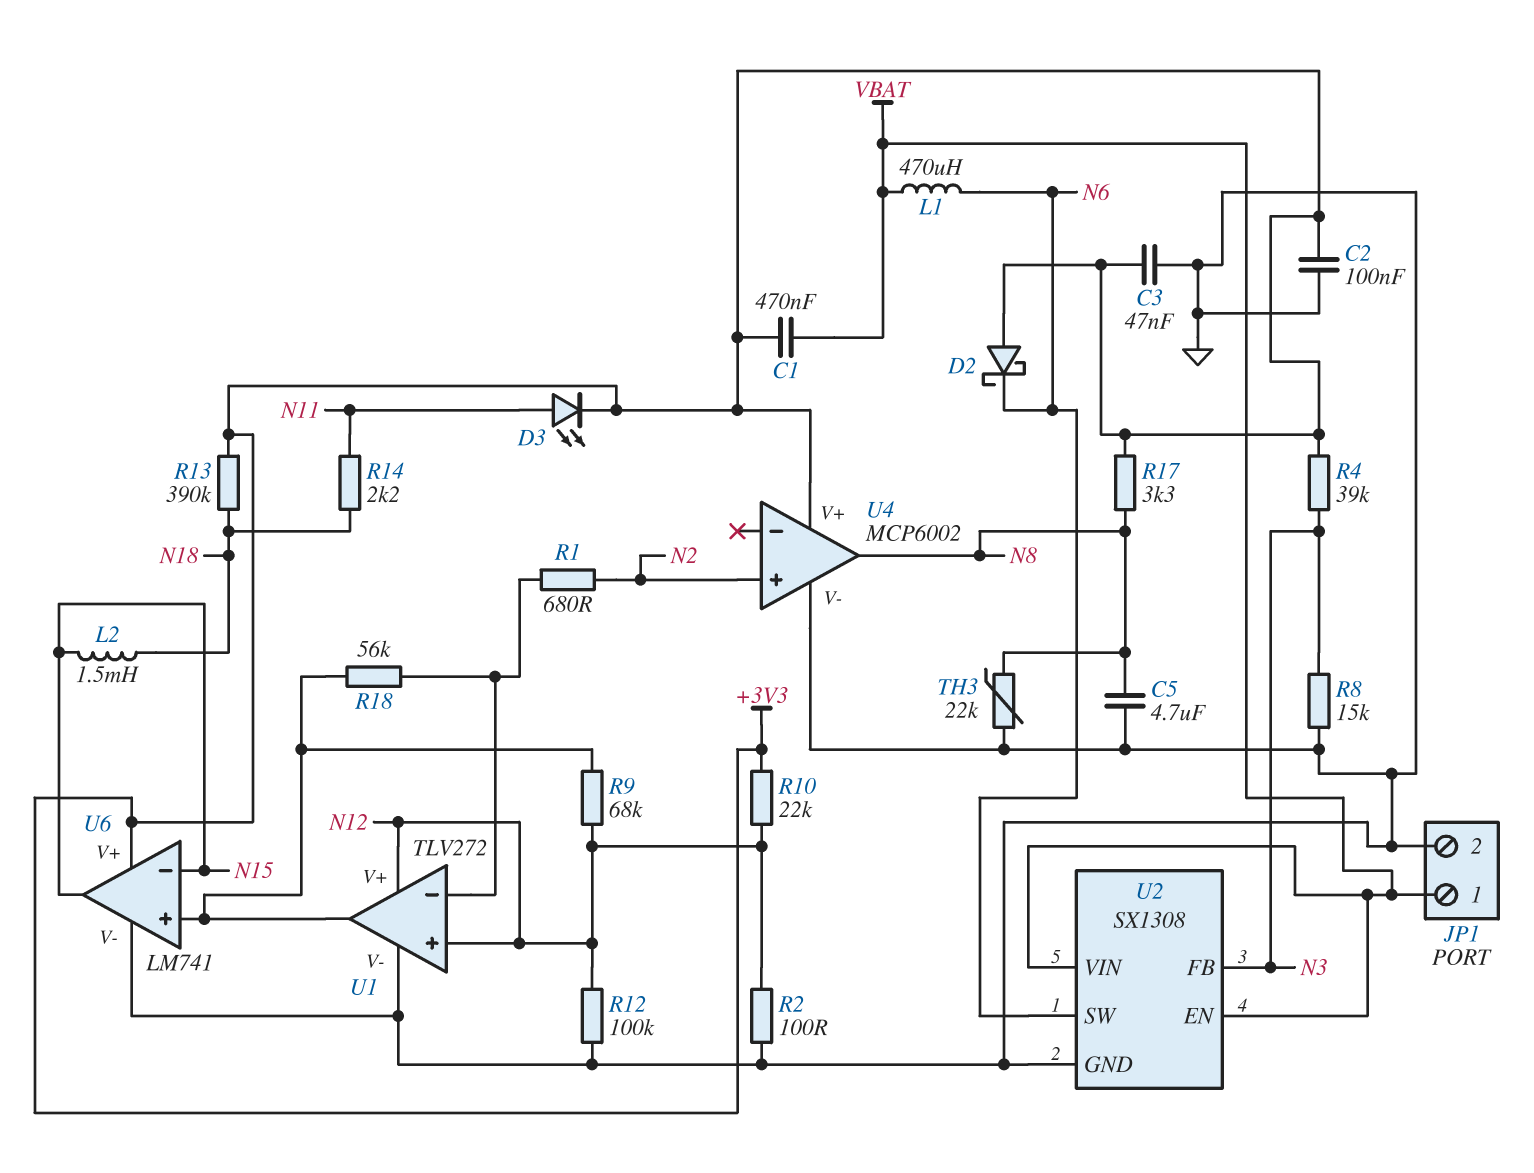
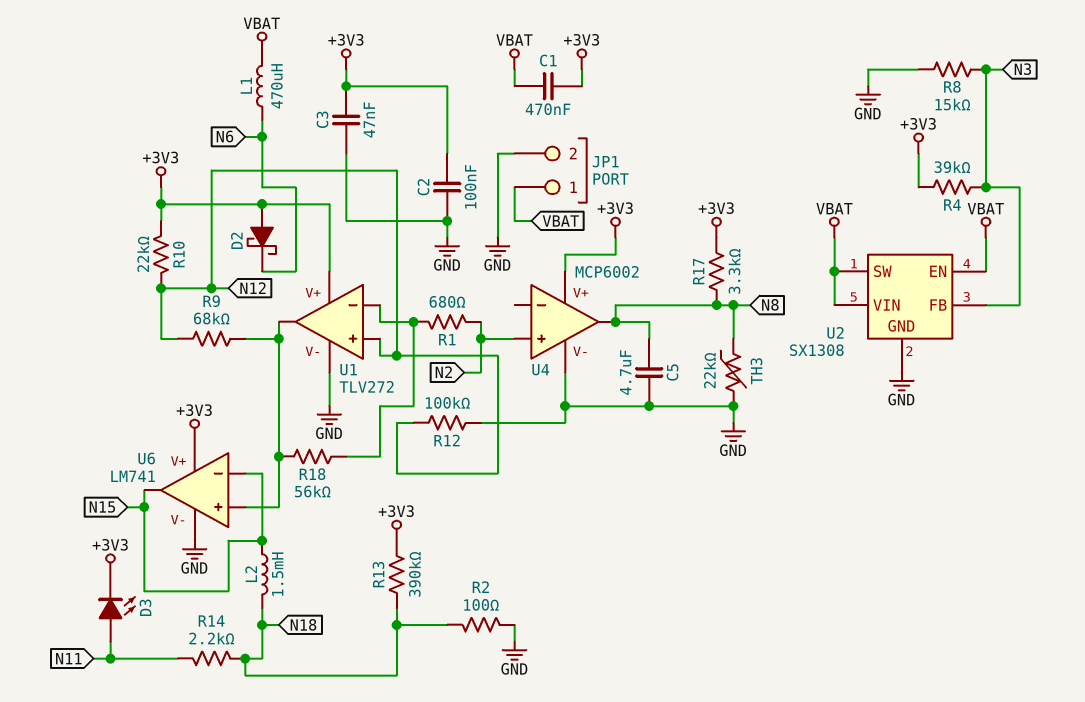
R2: 100 (GND, N12) -> 100 (GND, N18)
U1 pin V+: N12 -> +3V3
U2 pin SW: N6 -> VBAT

